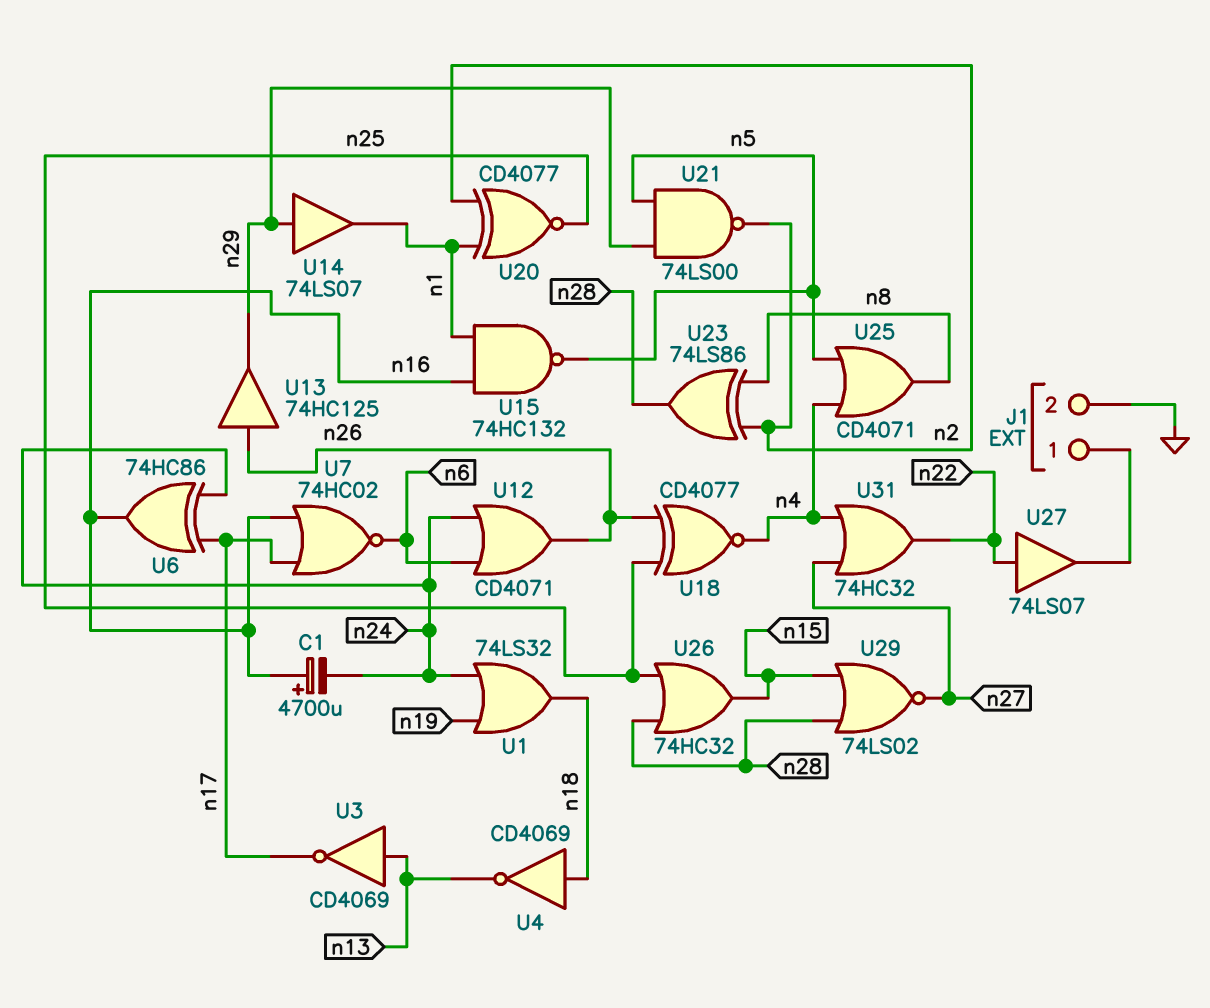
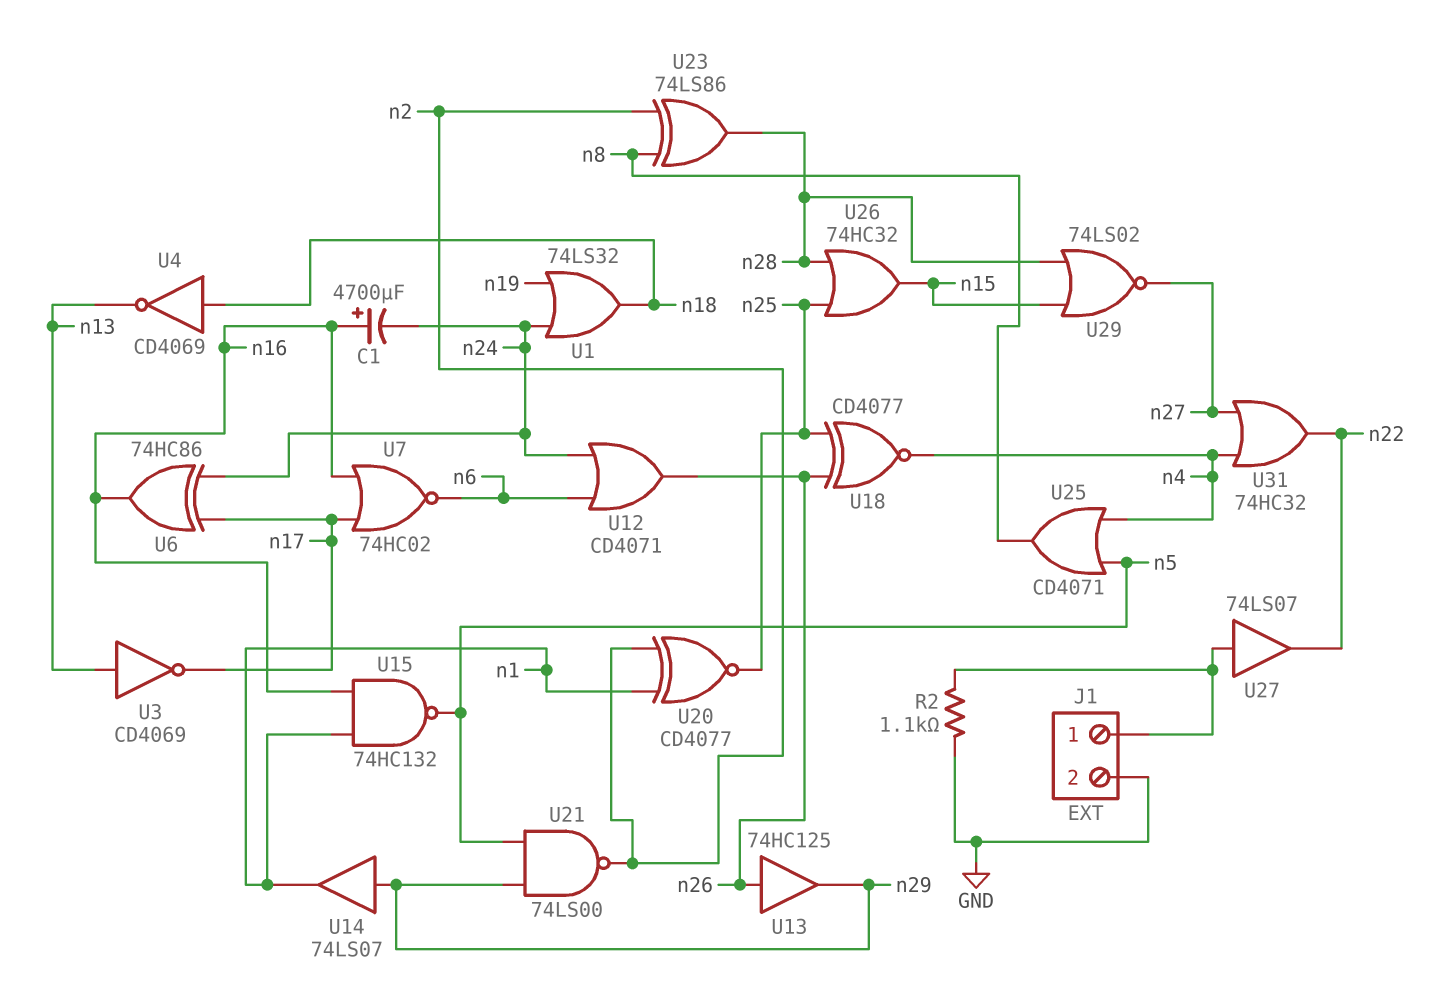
R2: none -> 1.1k (GND, J1/1)
U27: buffer 74LS07 (in n22, out J1/1) -> buffer 74LS07 (in J1/1, out n22)

